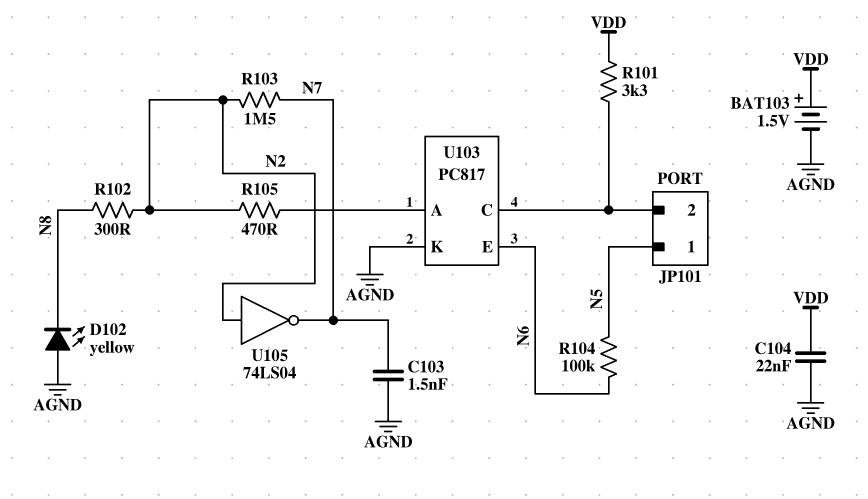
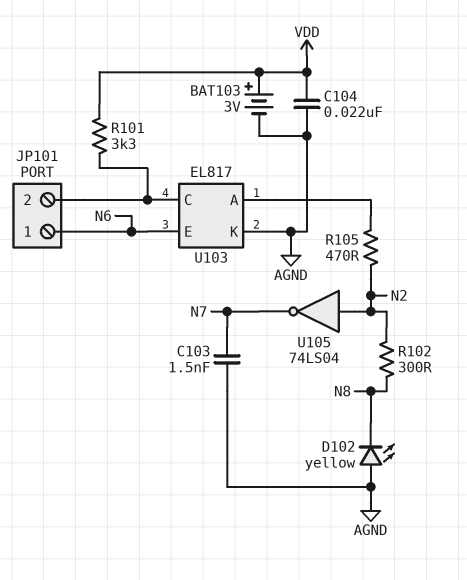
BAT103: 1.5V (plus VDD, minus AGND) -> 3V (plus VDD, minus AGND)
JP101 pin 1: N5 -> N6
R103: 1.5M (N2, N7) -> none
R104: 100k (N5, N6) -> none
U103: PC817 -> EL817

